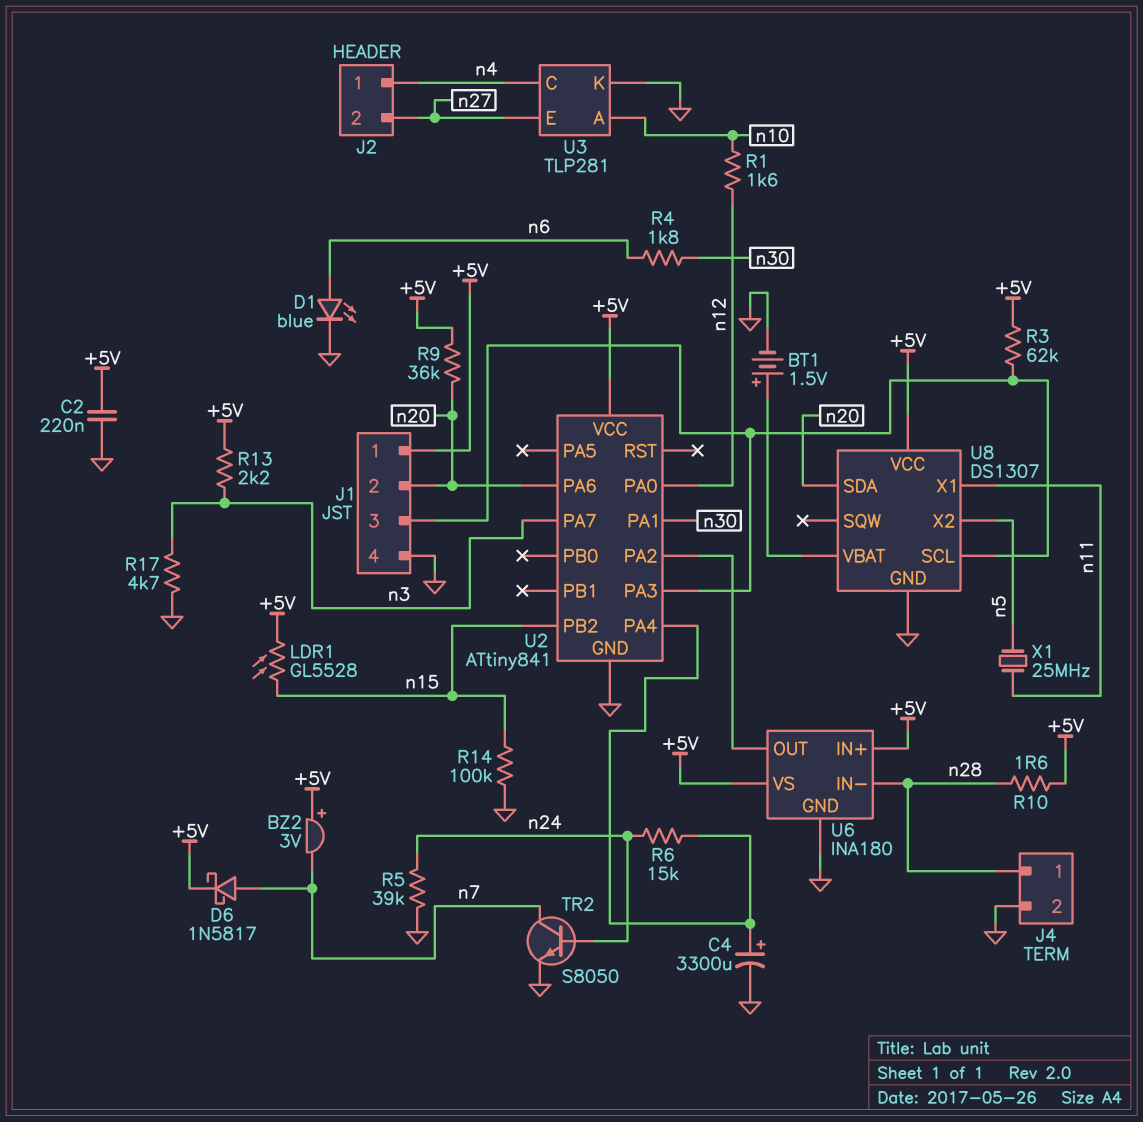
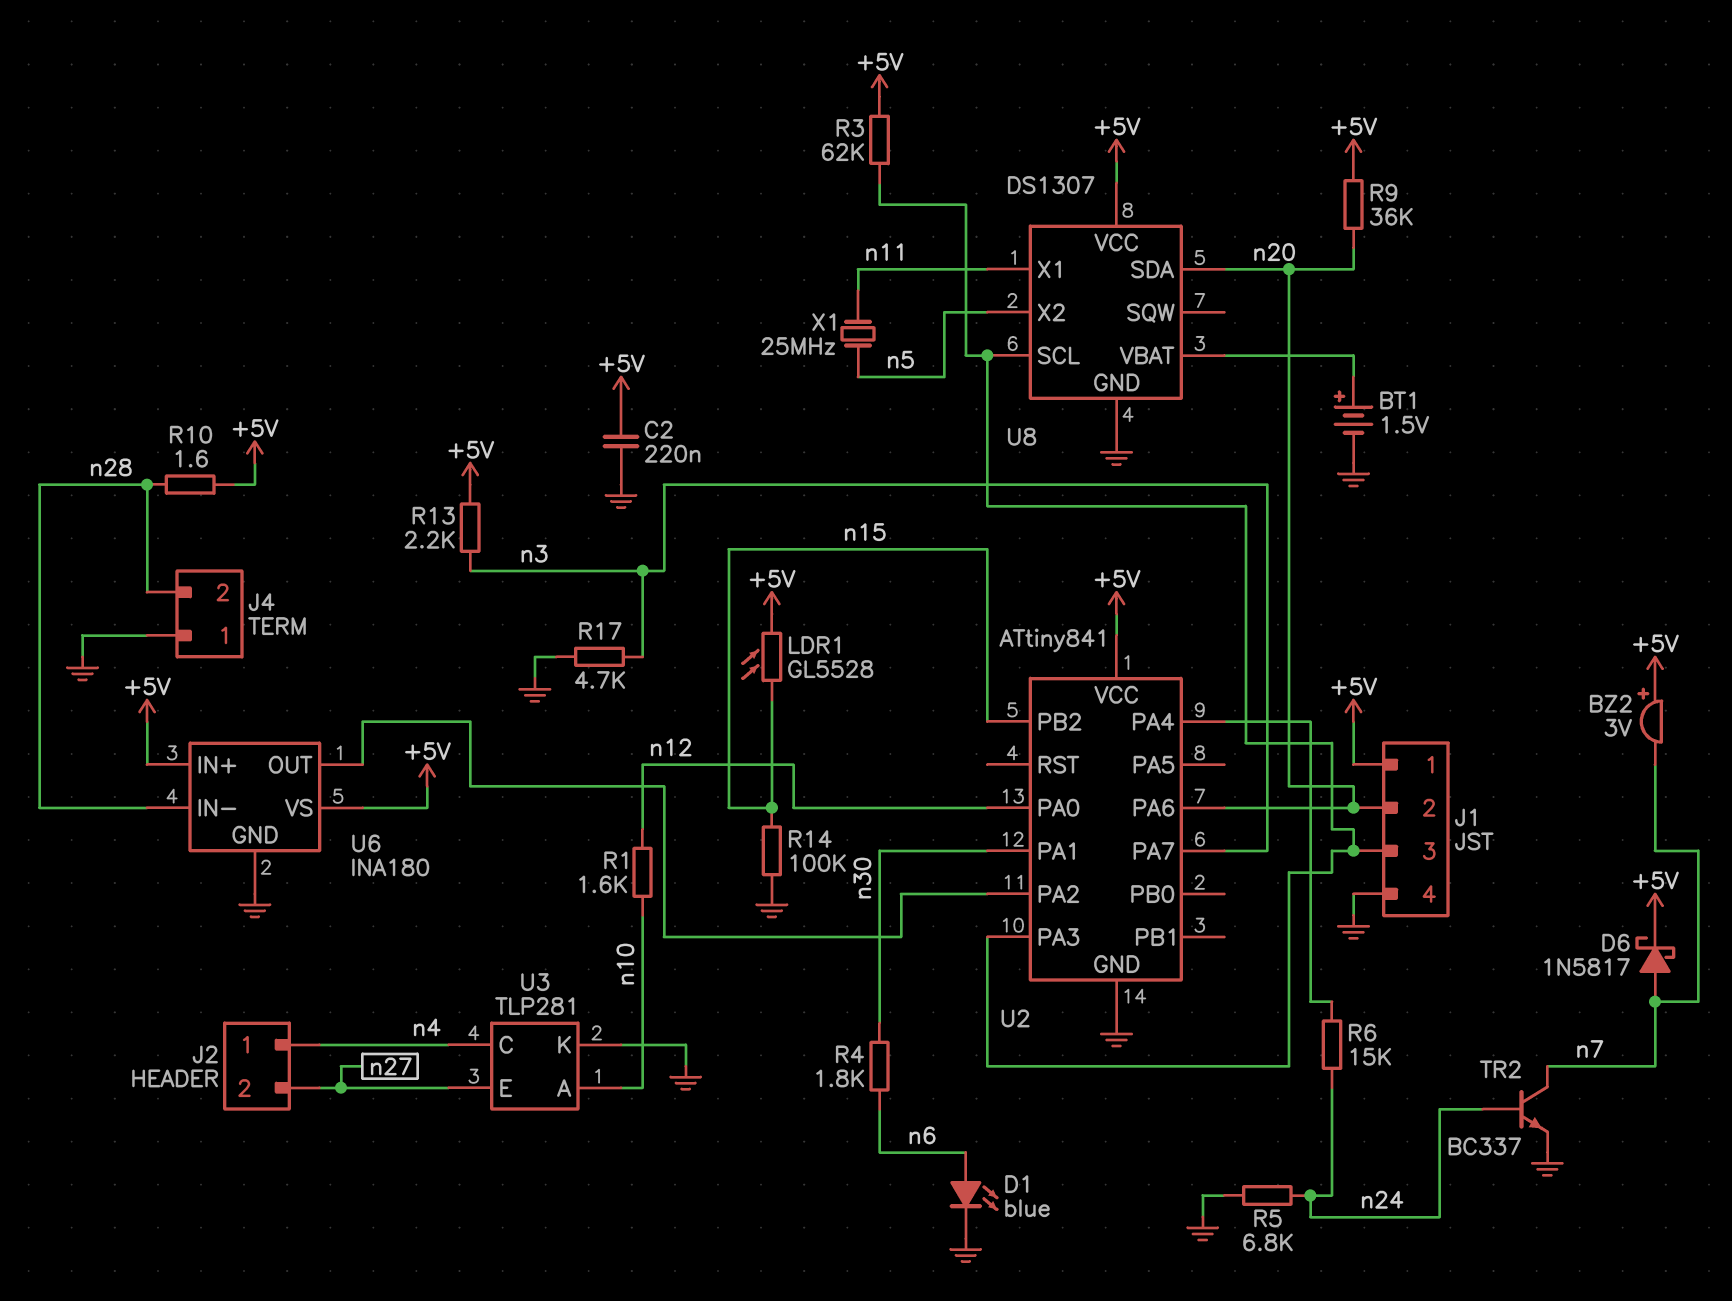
C4: 3300uF (plus U2/PA4, minus GND) -> none
J4 pin 1: n28 -> GND
J4 pin 2: GND -> n28
R5: 39k (GND, n24) -> 6.8k (GND, n24)
TR2: NPN S8050 (B n24, C n7, E GND) -> NPN BC337 (B n24, C n7, E GND)

